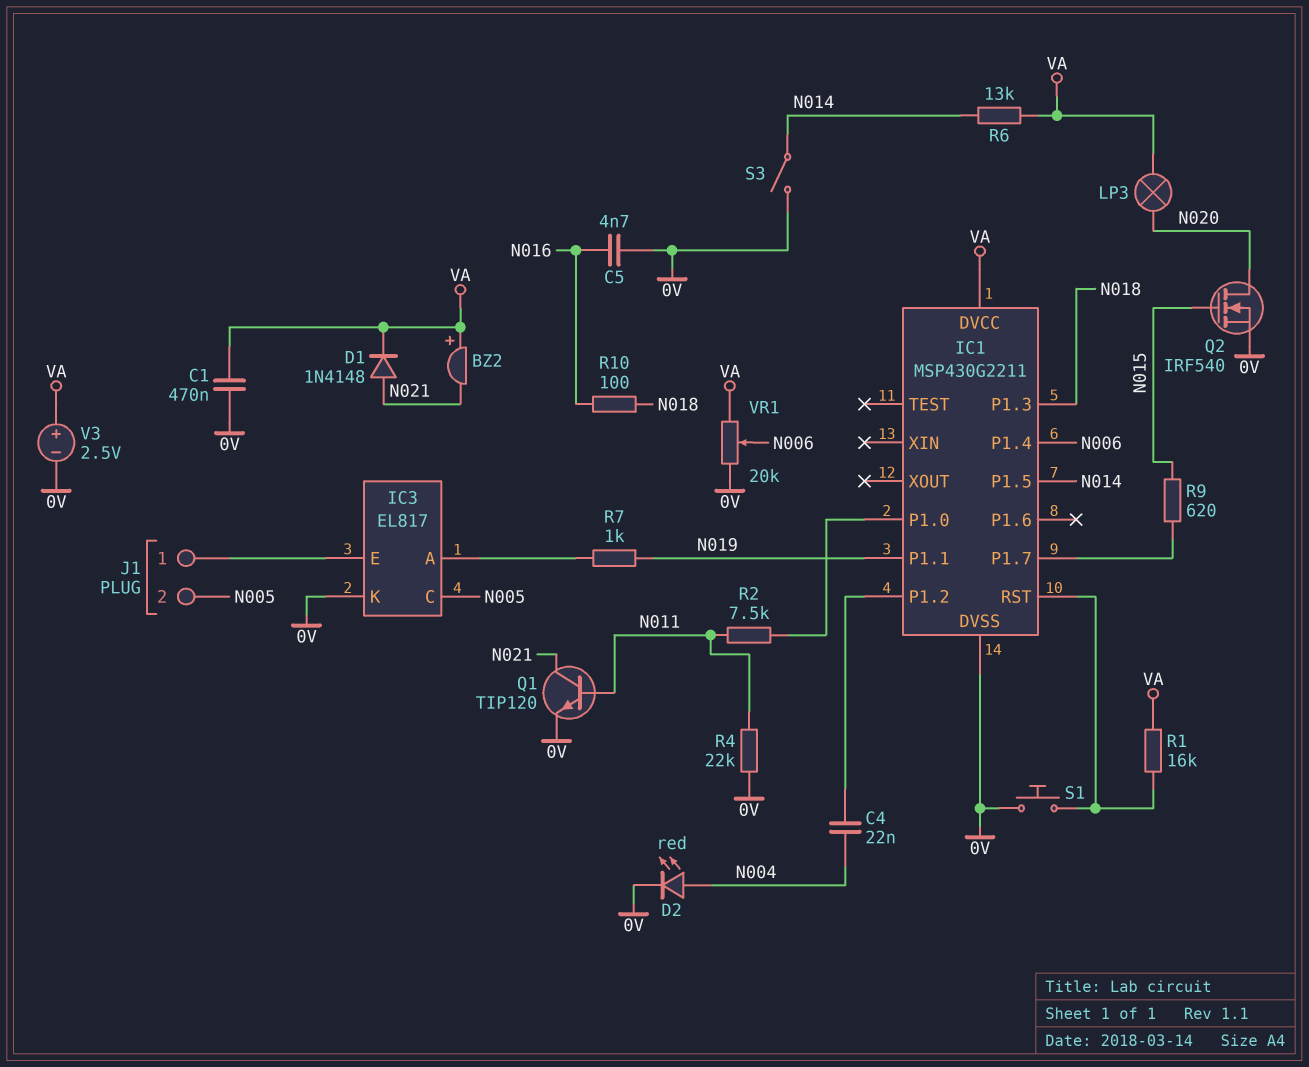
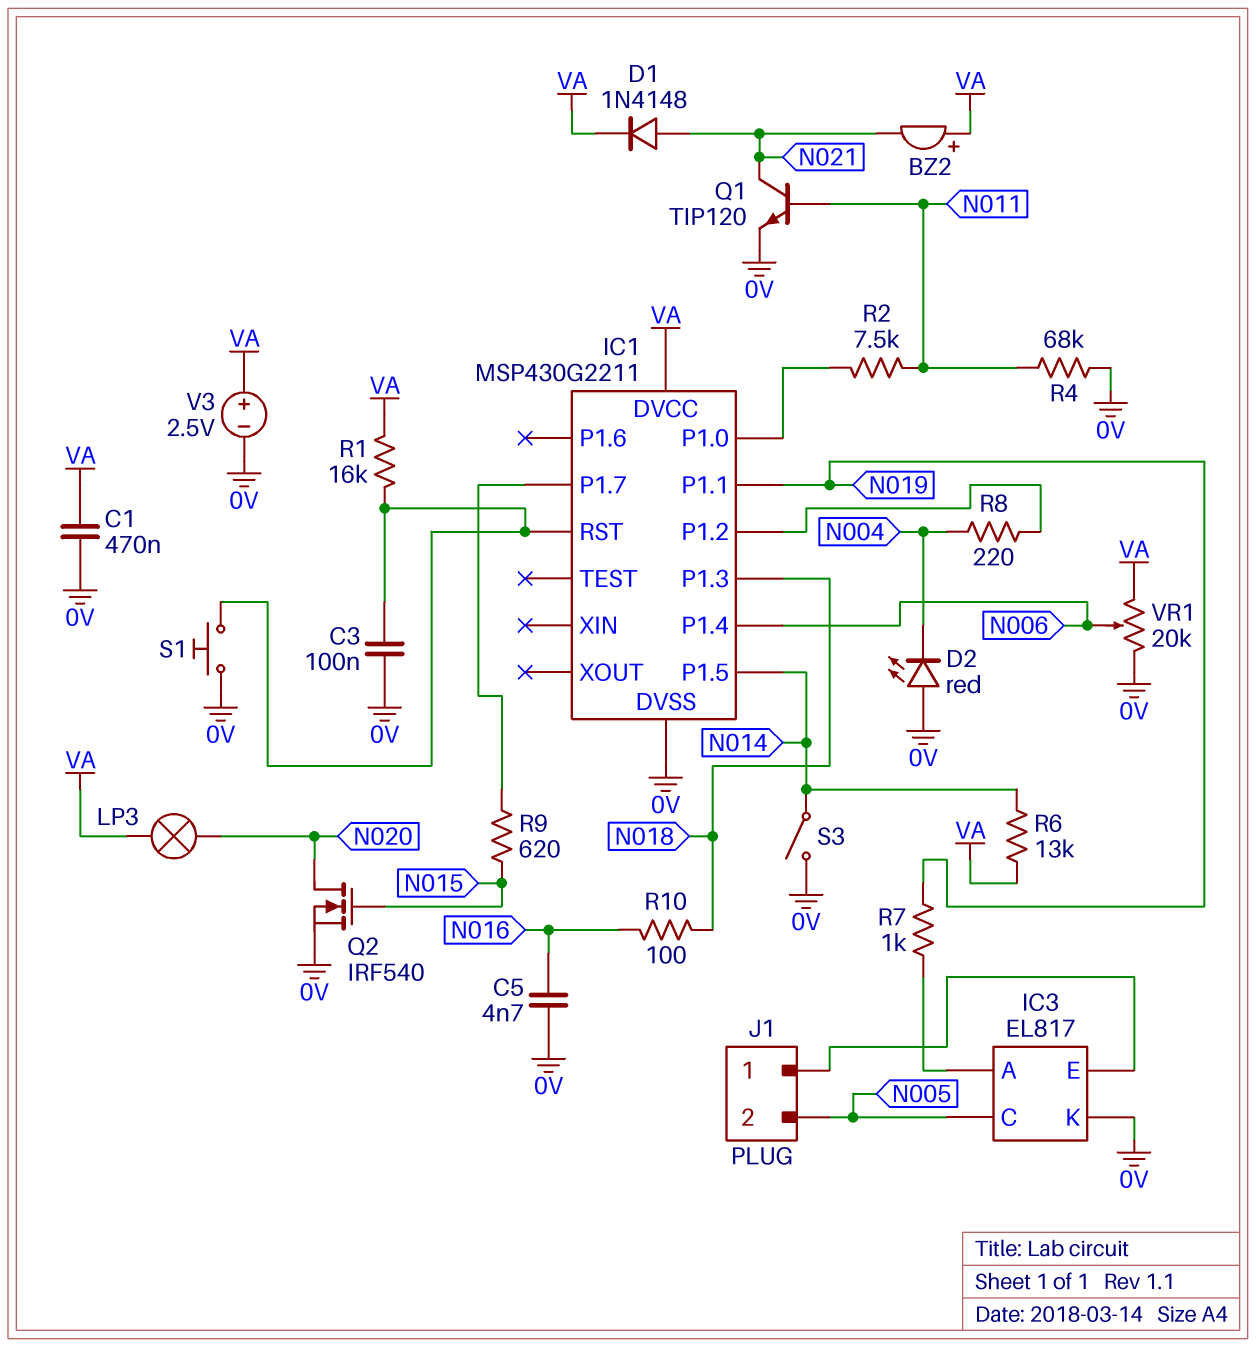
C3: none -> 100nF (0V, IC1/RST)
C4: 22nF (IC1/P1.2, N004) -> none
D2: LED red (A N004, K 0V) -> LED red (A 0V, K N004)
R4: 22k (0V, N011) -> 68k (0V, N011)
R8: none -> 220 (IC1/P1.2, N004)

